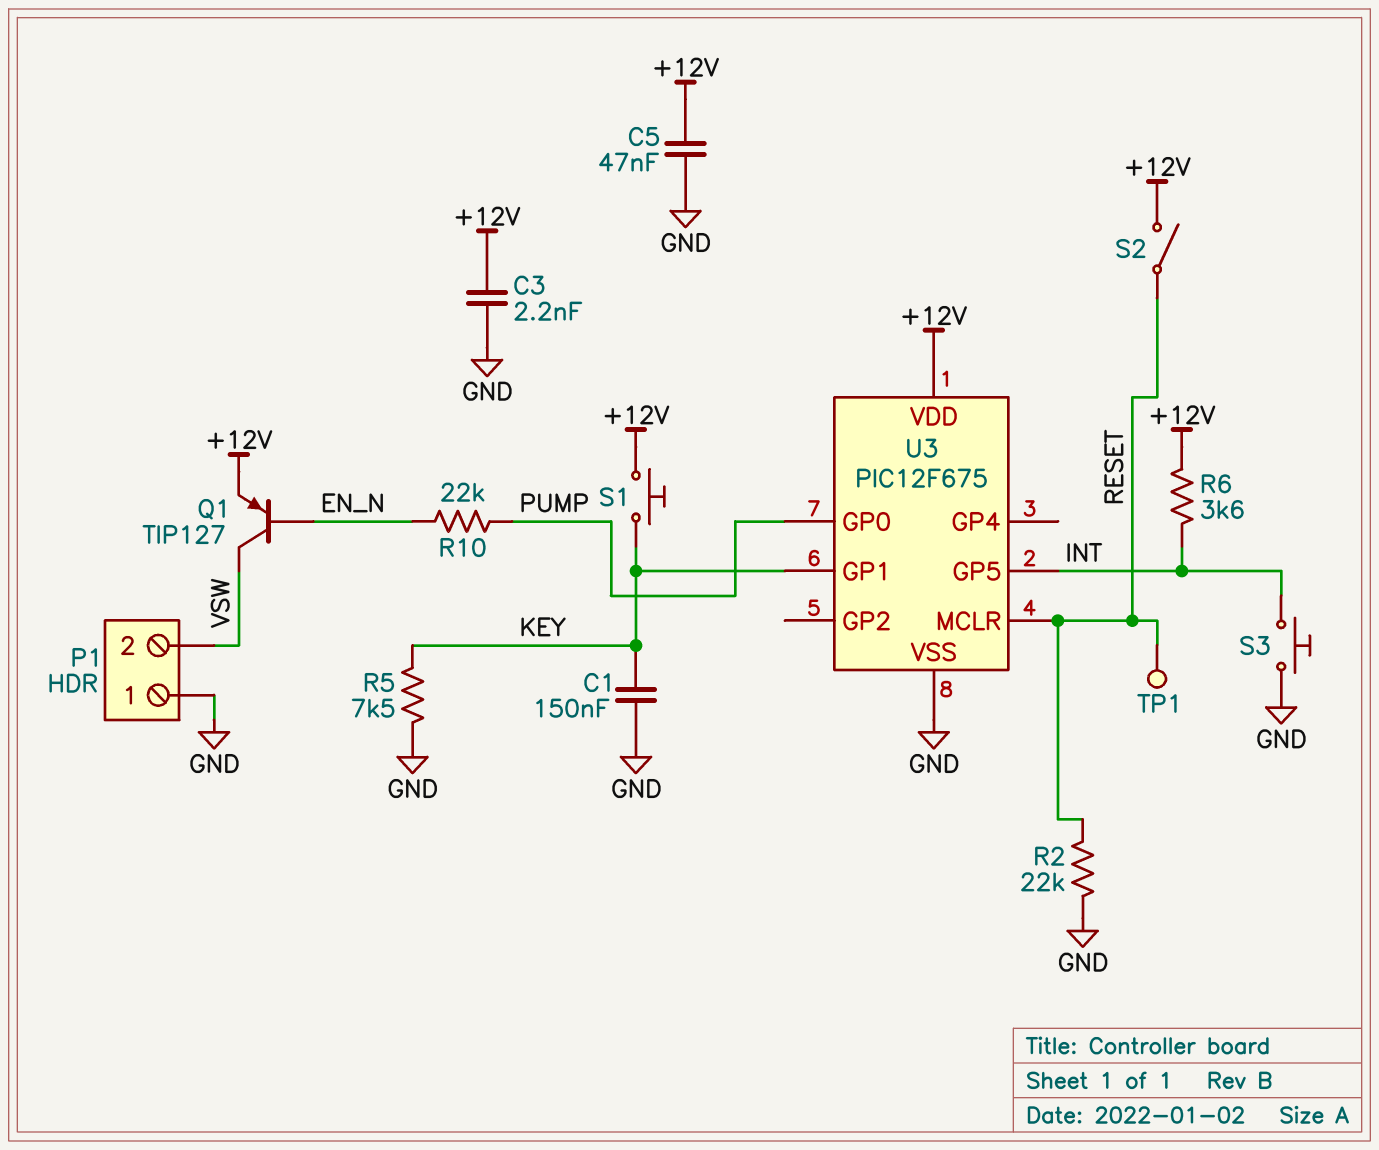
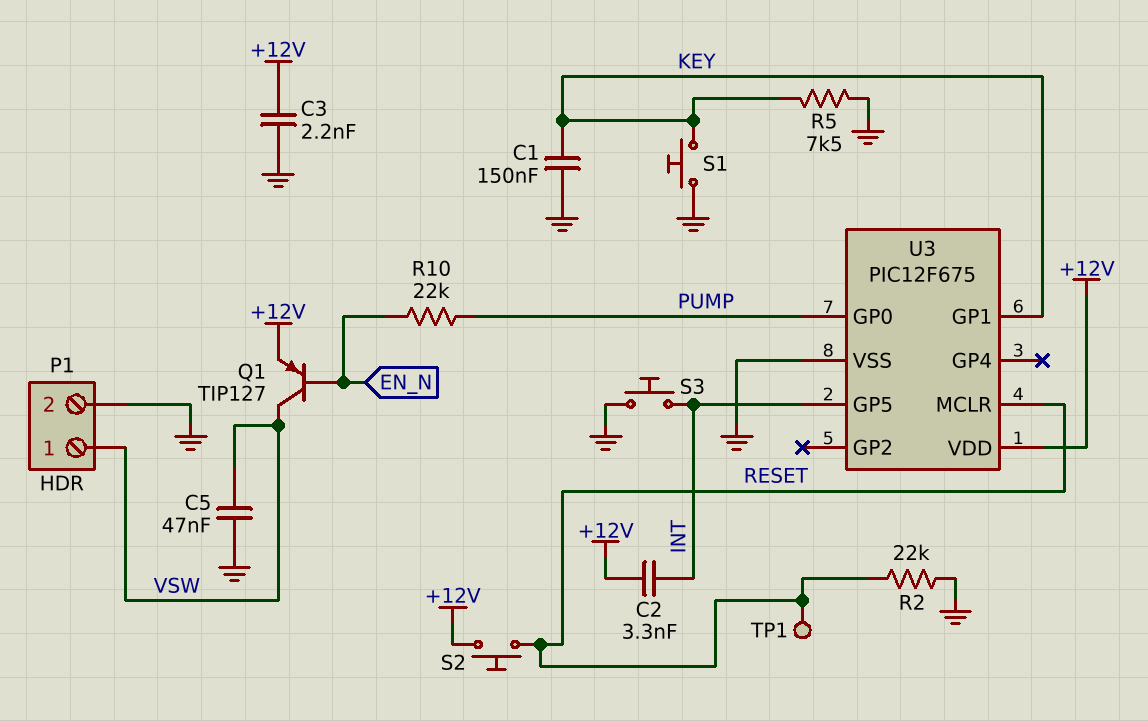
C2: none -> 3.3nF (+12V, INT)
C5: 47nF (+12V, GND) -> 47nF (GND, VSW)
P1 pin 1: GND -> VSW
P1 pin 2: VSW -> GND
R6: 3.6k (+12V, INT) -> none
S1: button (+12V, KEY) -> button (GND, KEY)
S2: switch (+12V, RESET) -> button (+12V, RESET)

